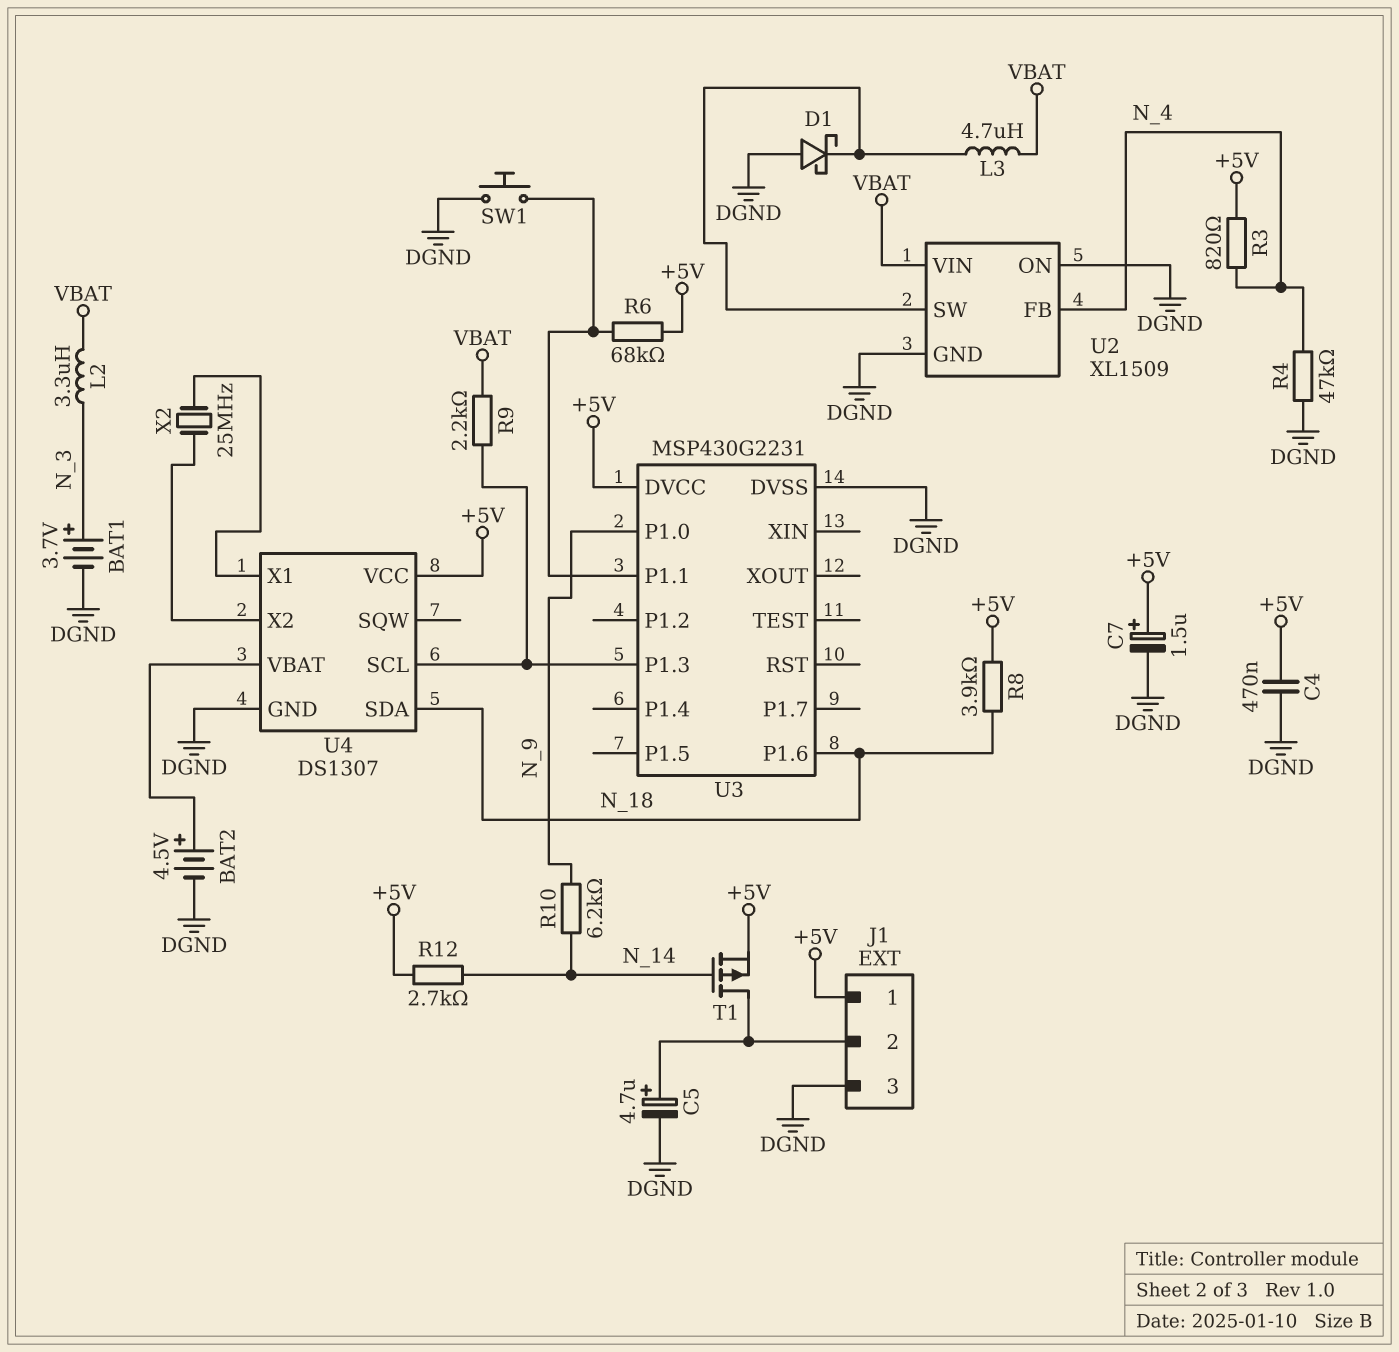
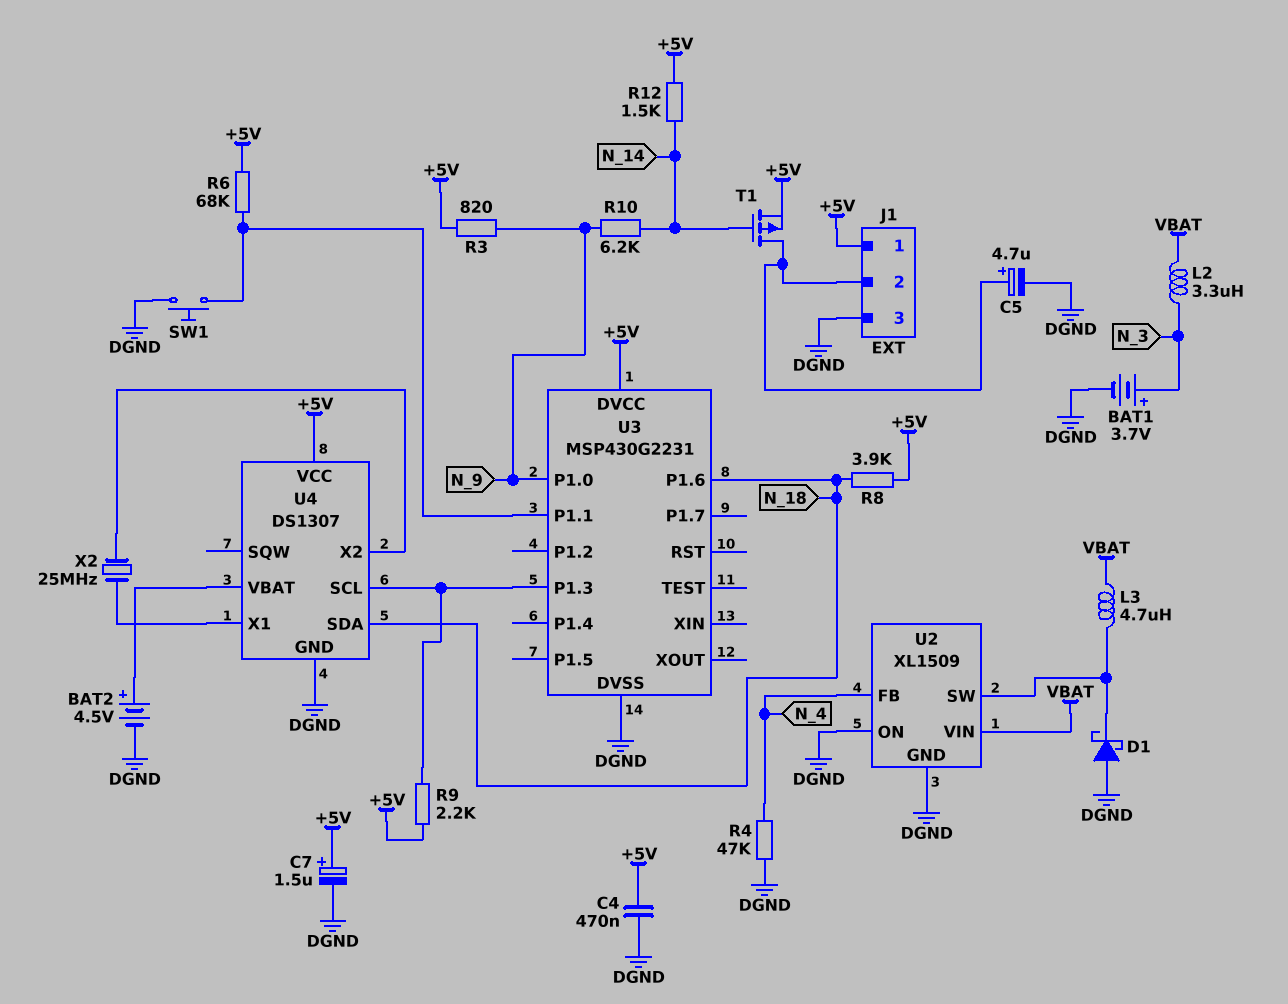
R3: 820 (+5V, N_4) -> 820 (+5V, N_9)
R9: 2.2k (U3/P1.3, VBAT) -> 2.2k (+5V, U3/P1.3)
R12: 2.7k (+5V, N_14) -> 1.5k (+5V, N_14)

